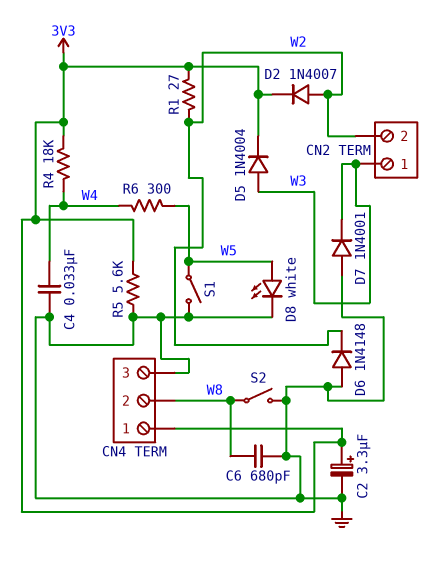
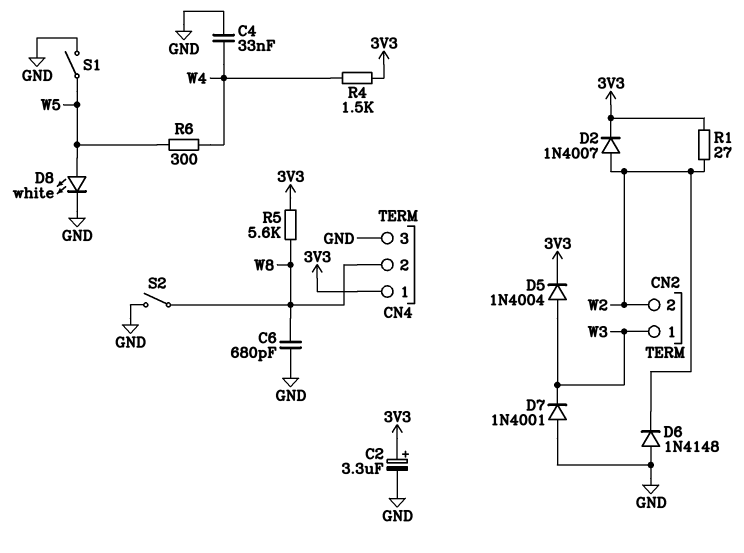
R4: 18k (3V3, W4) -> 1.5k (3V3, W4)
R5: 5.6k (3V3, GND) -> 5.6k (3V3, W8)

